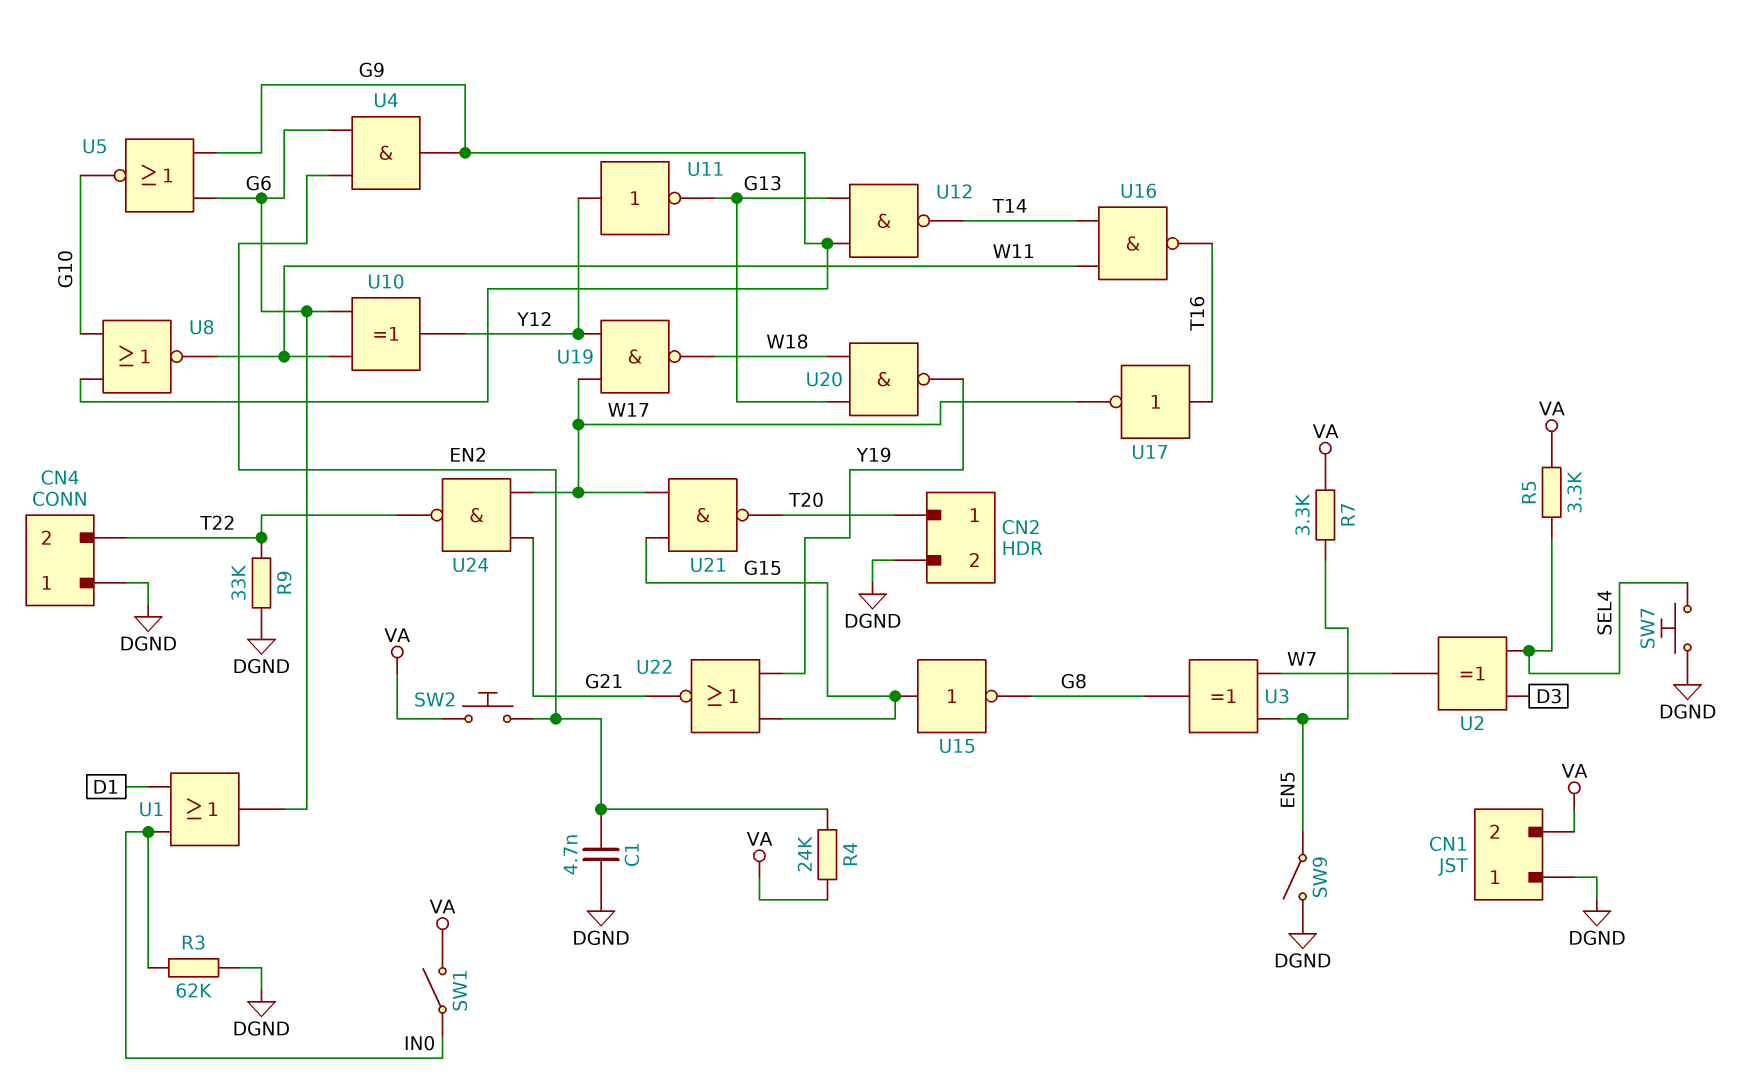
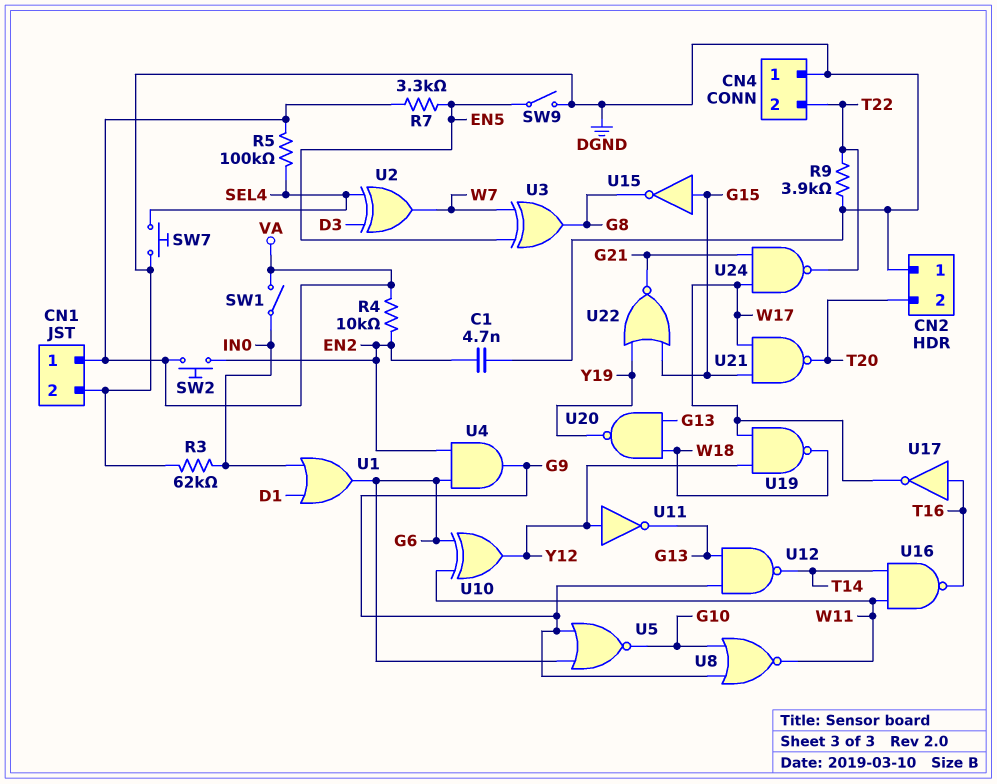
CN1 pin 1: DGND -> VA
CN1 pin 2: VA -> DGND
CN2 pin 1: T20 -> DGND
CN2 pin 2: DGND -> T20
R4: 24k (EN2, VA) -> 10k (EN2, VA)
R5: 3.3k (SEL4, VA) -> 100k (SEL4, VA)
R9: 33k (DGND, T22) -> 3.9k (DGND, T22)

